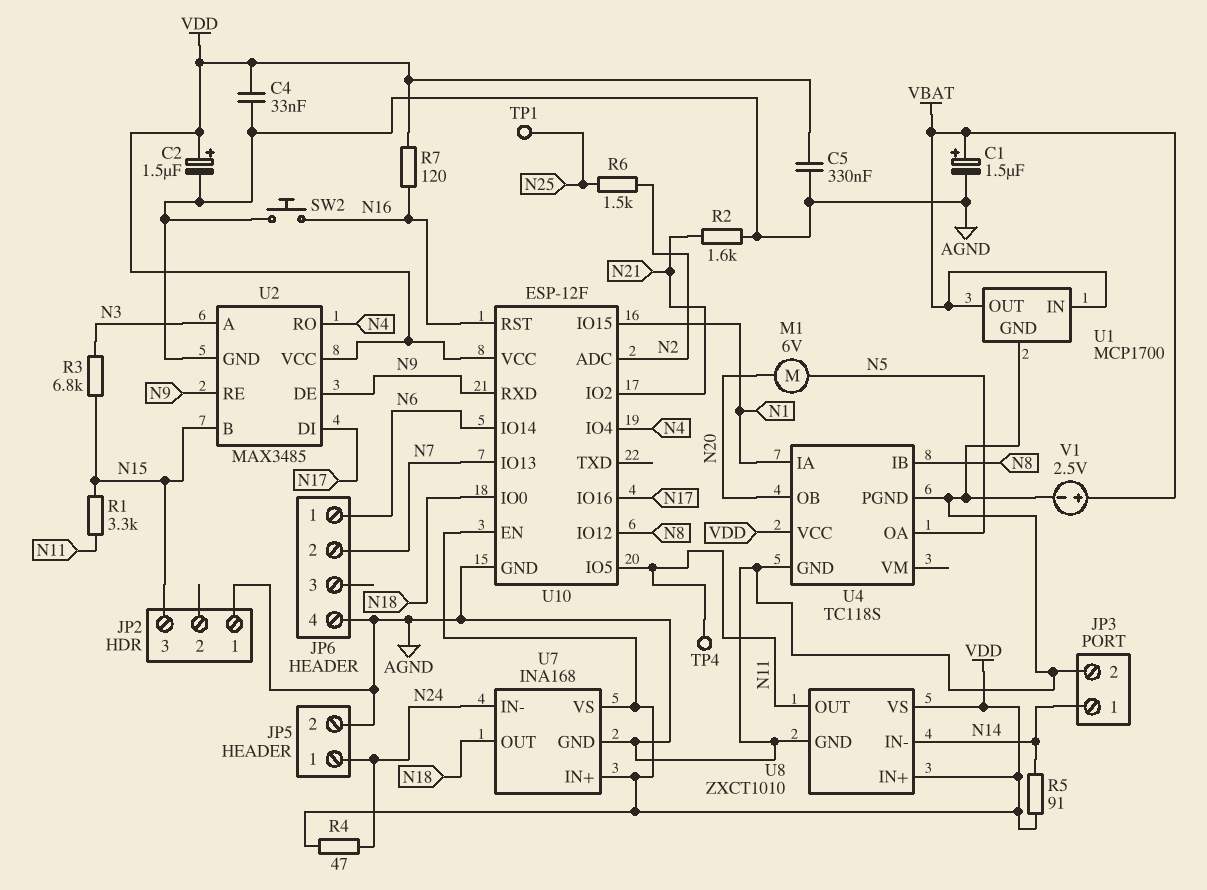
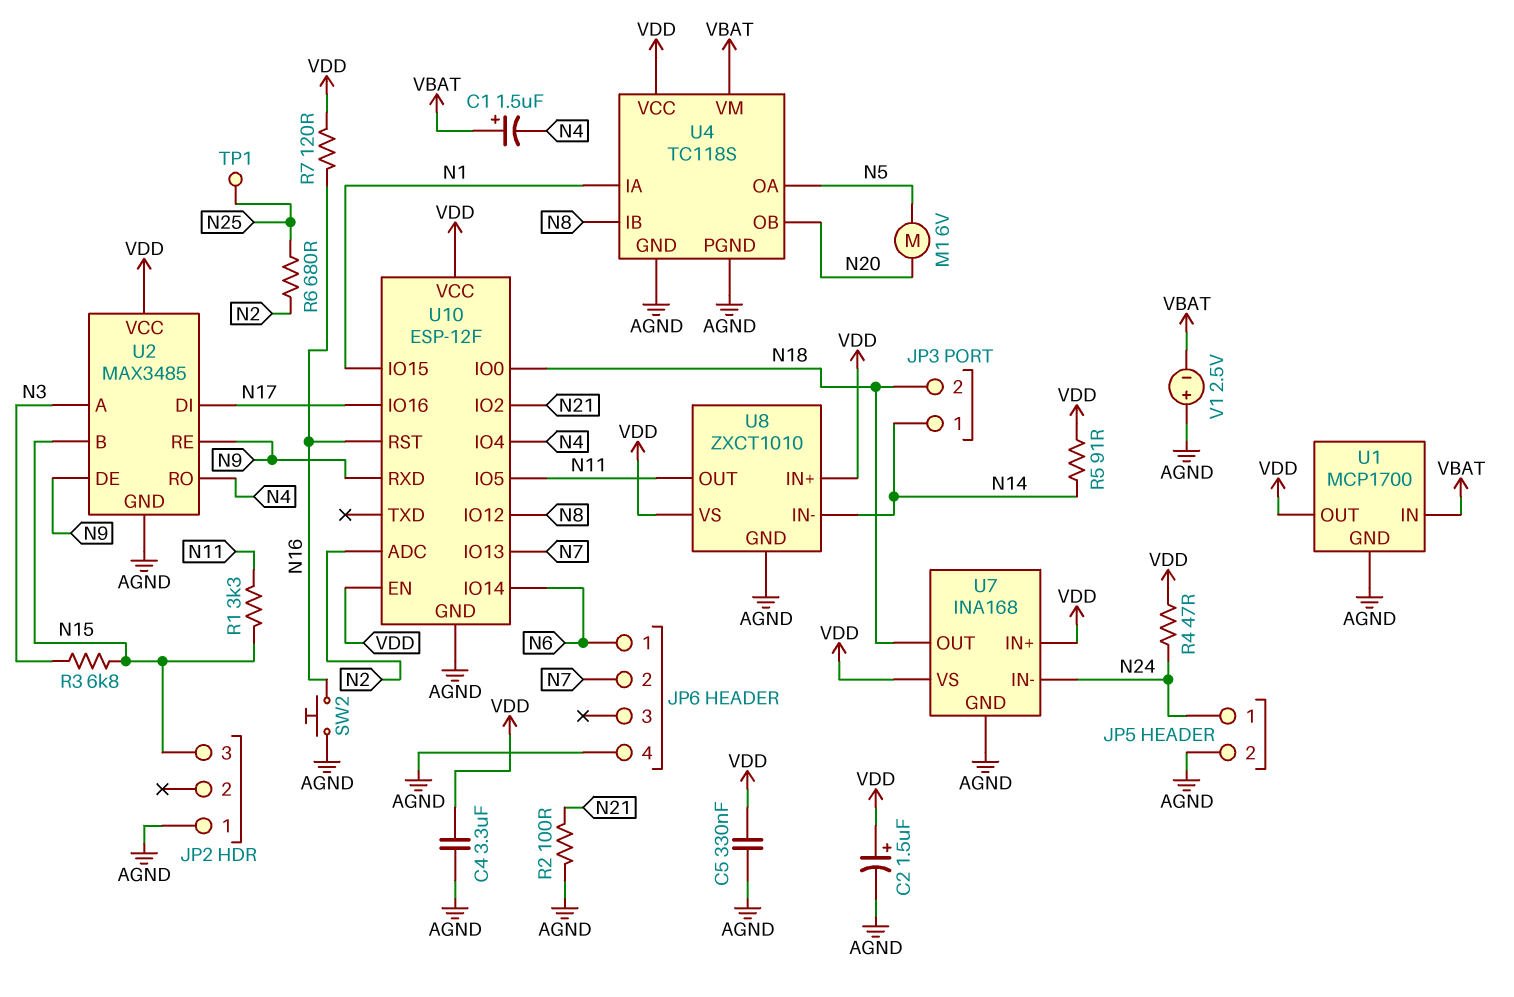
C1: 1.5uF (plus VBAT, minus AGND) -> 1.5uF (plus VBAT, minus N4)
C4: 33nF (AGND, VDD) -> 3.3uF (AGND, VDD)
JP3 pin 2: AGND -> N18
R2: 1.6k (AGND, N21) -> 100 (AGND, N21)
R6: 1.5k (N2, N25) -> 680 (N2, N25)
TP4: test point (N11) -> none
U1 pin OUT: VBAT -> VDD
U4 pin VM: none -> VBAT
V1: 2.5V (plus VBAT, minus AGND) -> 2.5V (plus AGND, minus VBAT)

